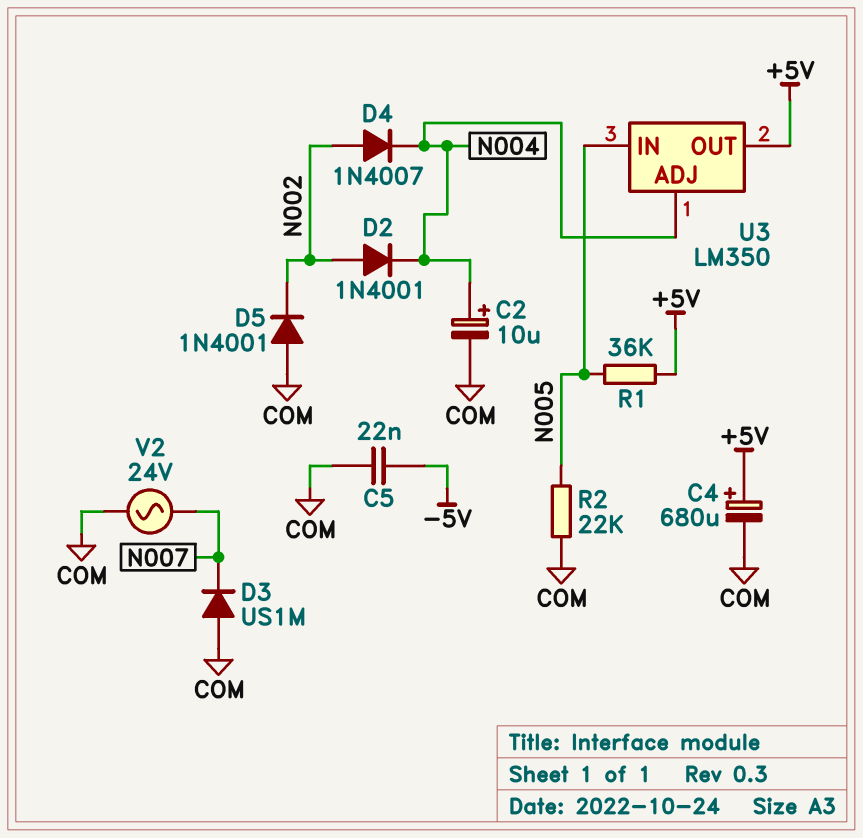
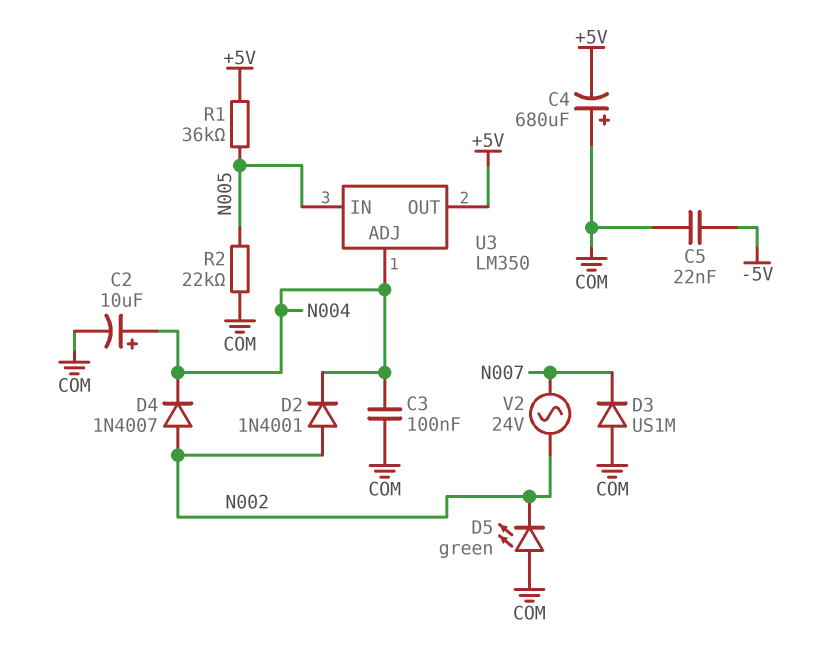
C3: none -> 100nF (COM, N004)
C4: 680uF (plus +5V, minus COM) -> 680uF (plus COM, minus +5V)
D5: diode 1N4001 (A COM, K N002) -> LED green (A COM, K N002)
V2: AC 24V (COM, N007) -> AC 24V (N002, N007)

